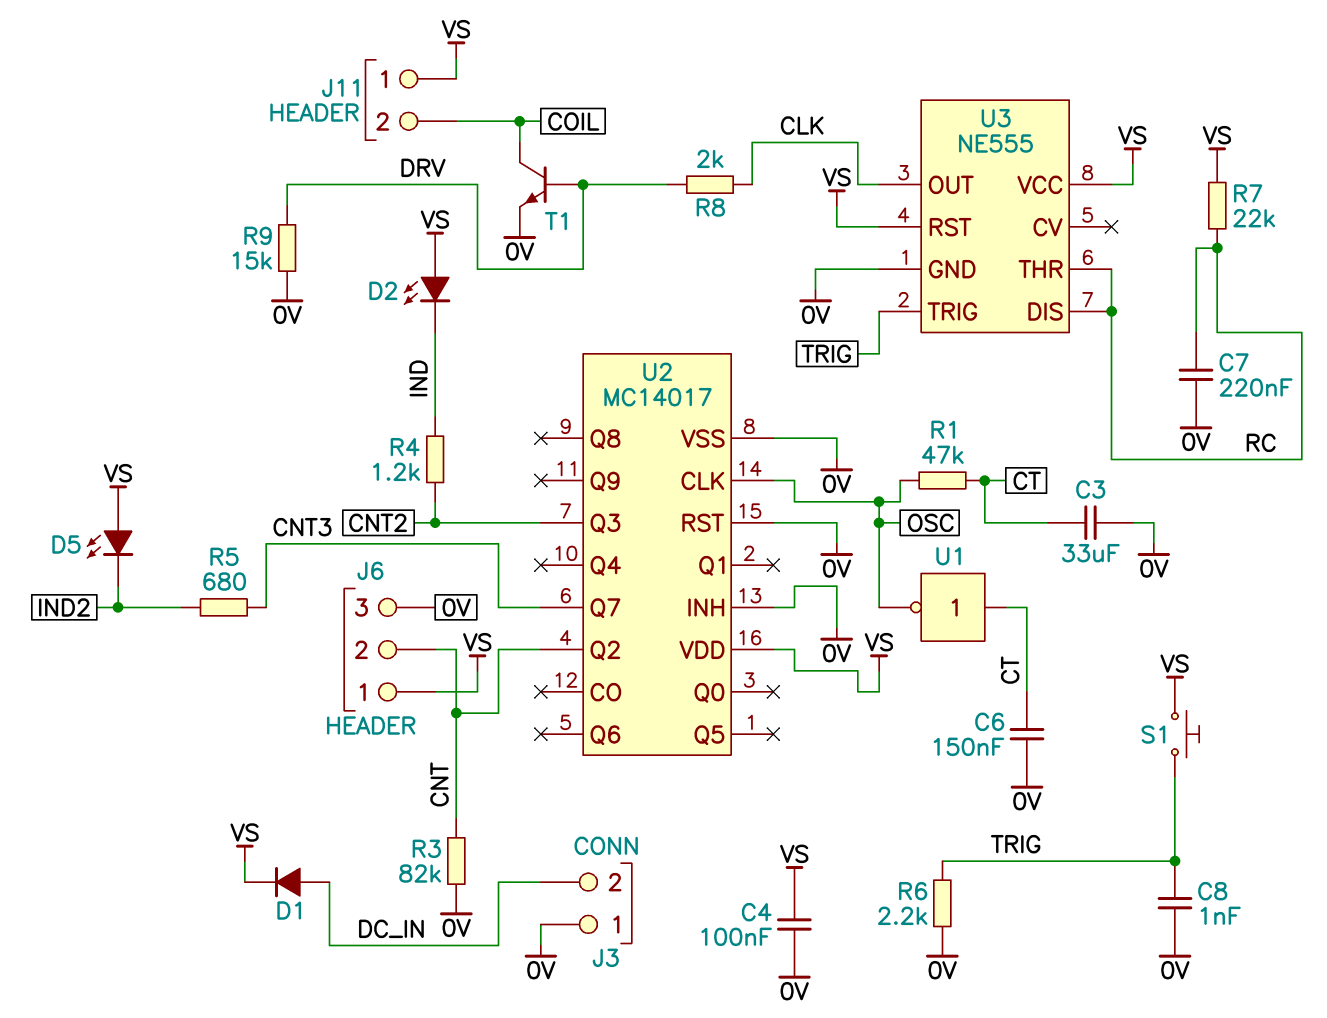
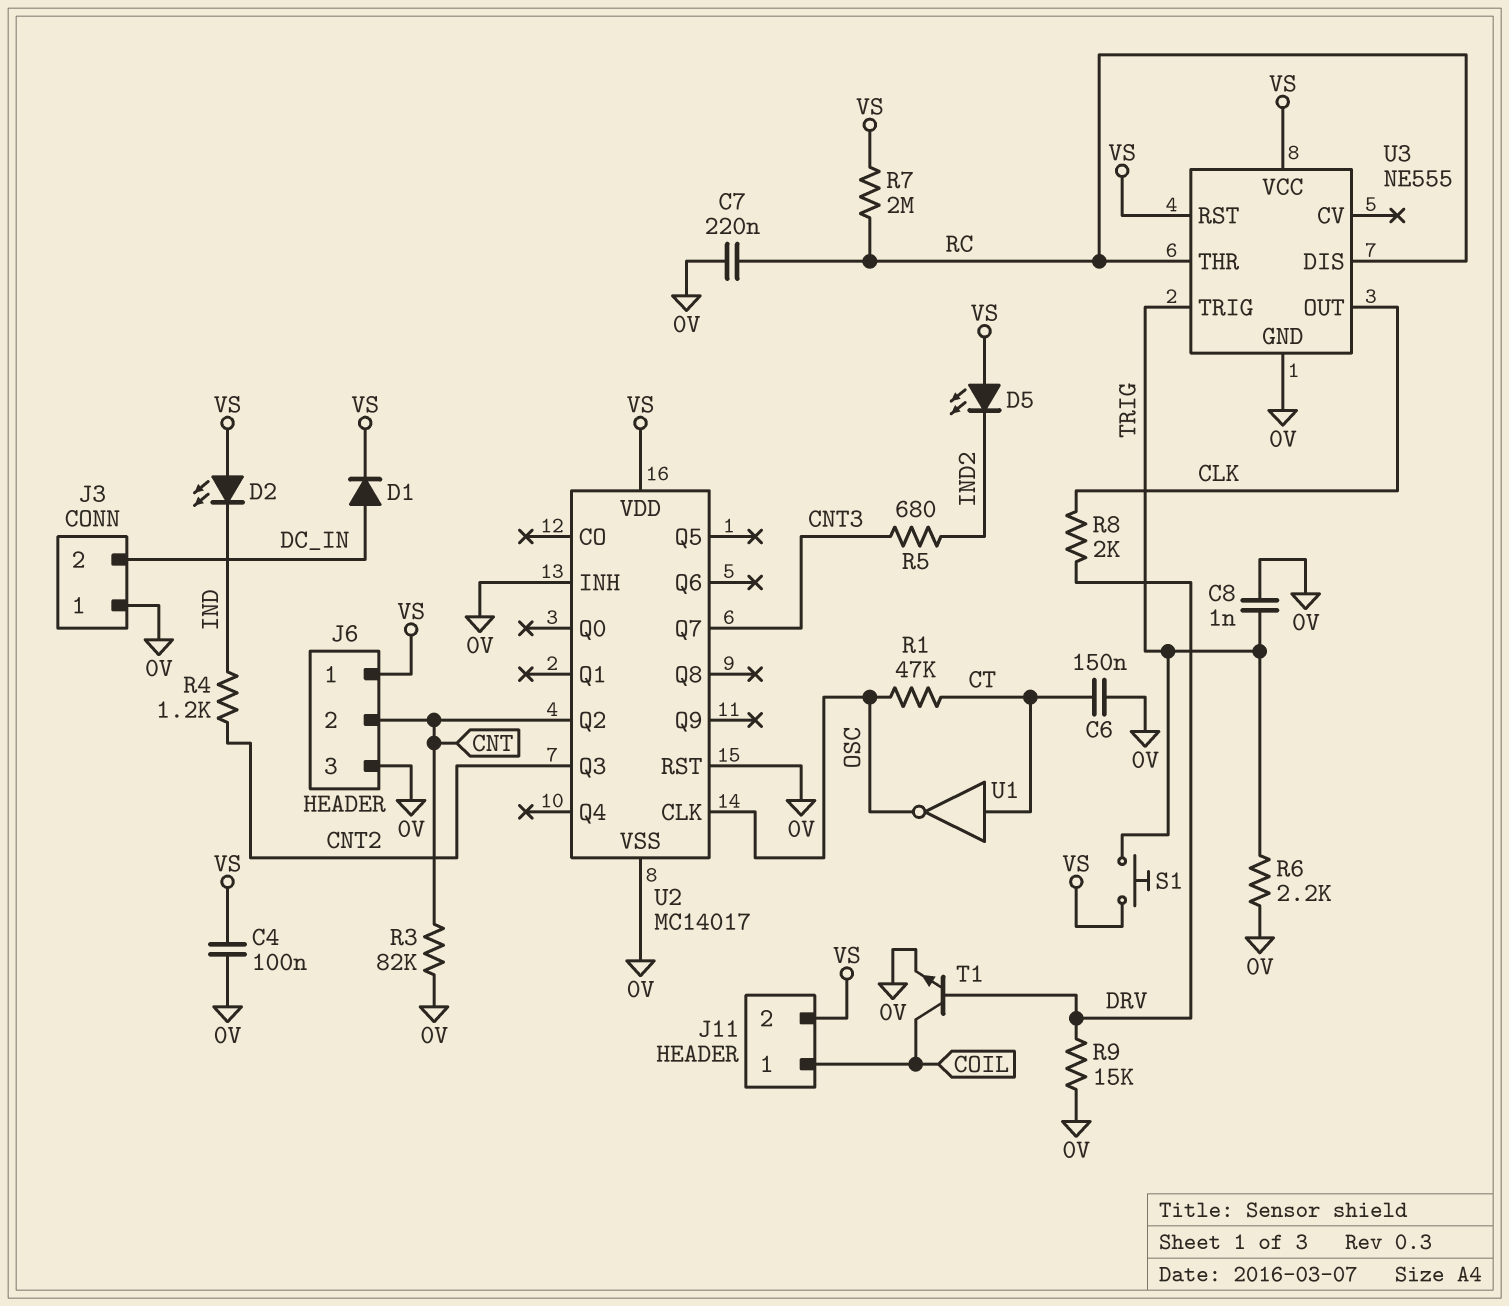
C3: 33uF (0V, CT) -> none
J11 pin 1: VS -> COIL
J11 pin 2: COIL -> VS
R7: 22k (RC, VS) -> 2M (RC, VS)

